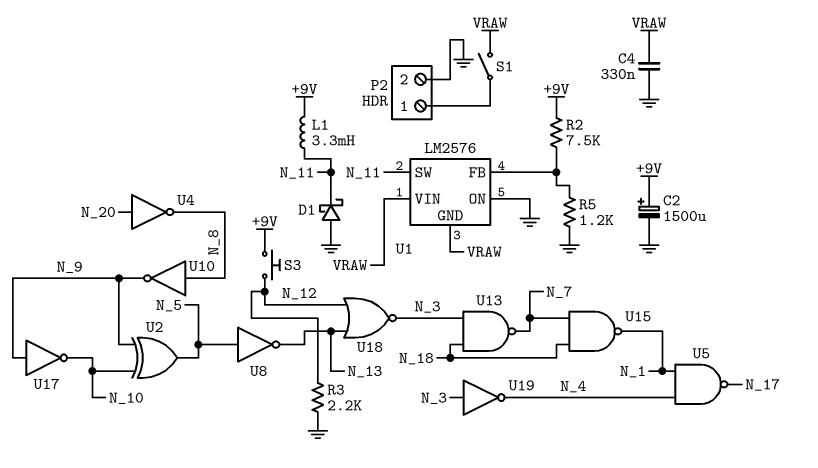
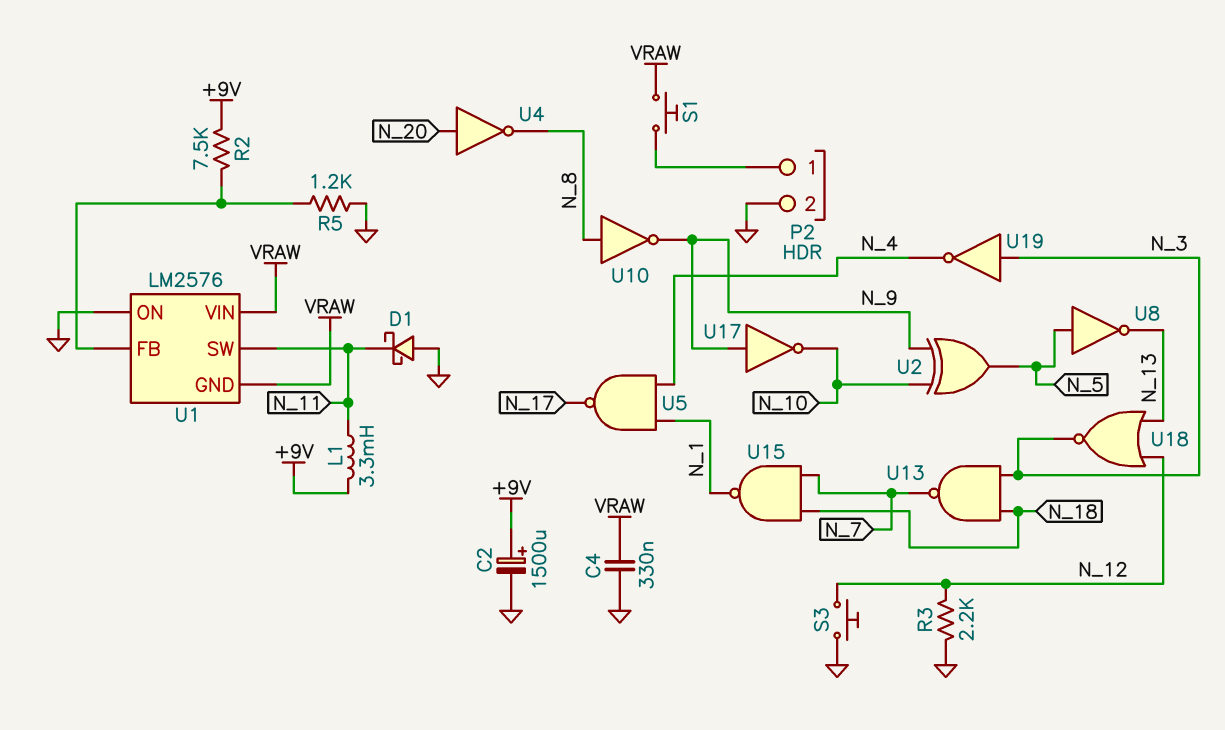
S1: switch (P2/1, VRAW) -> button (P2/1, VRAW)
S3: button (+9V, N_12) -> button (GND, N_12)

